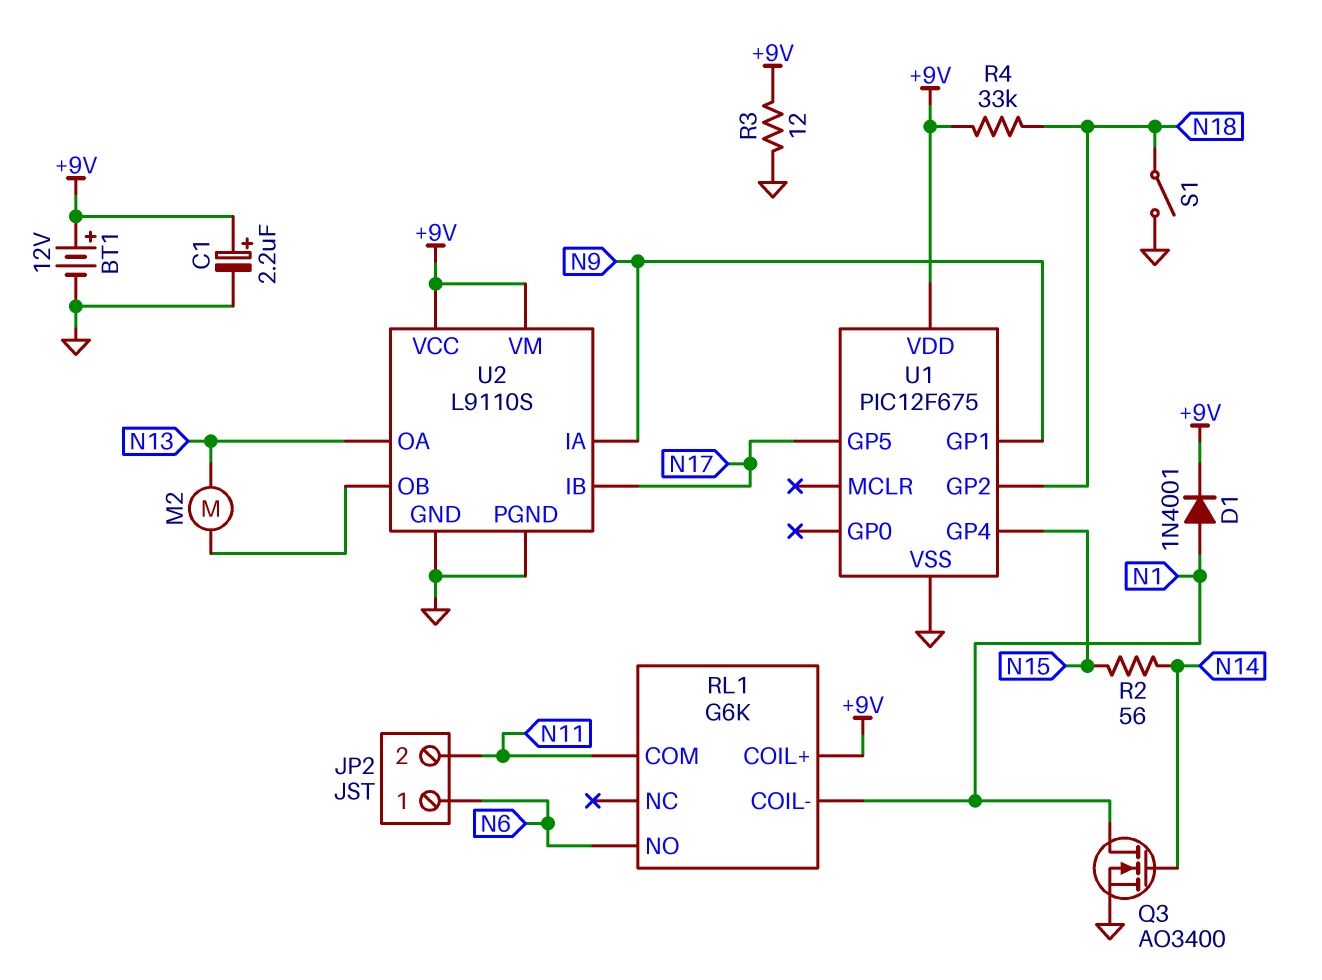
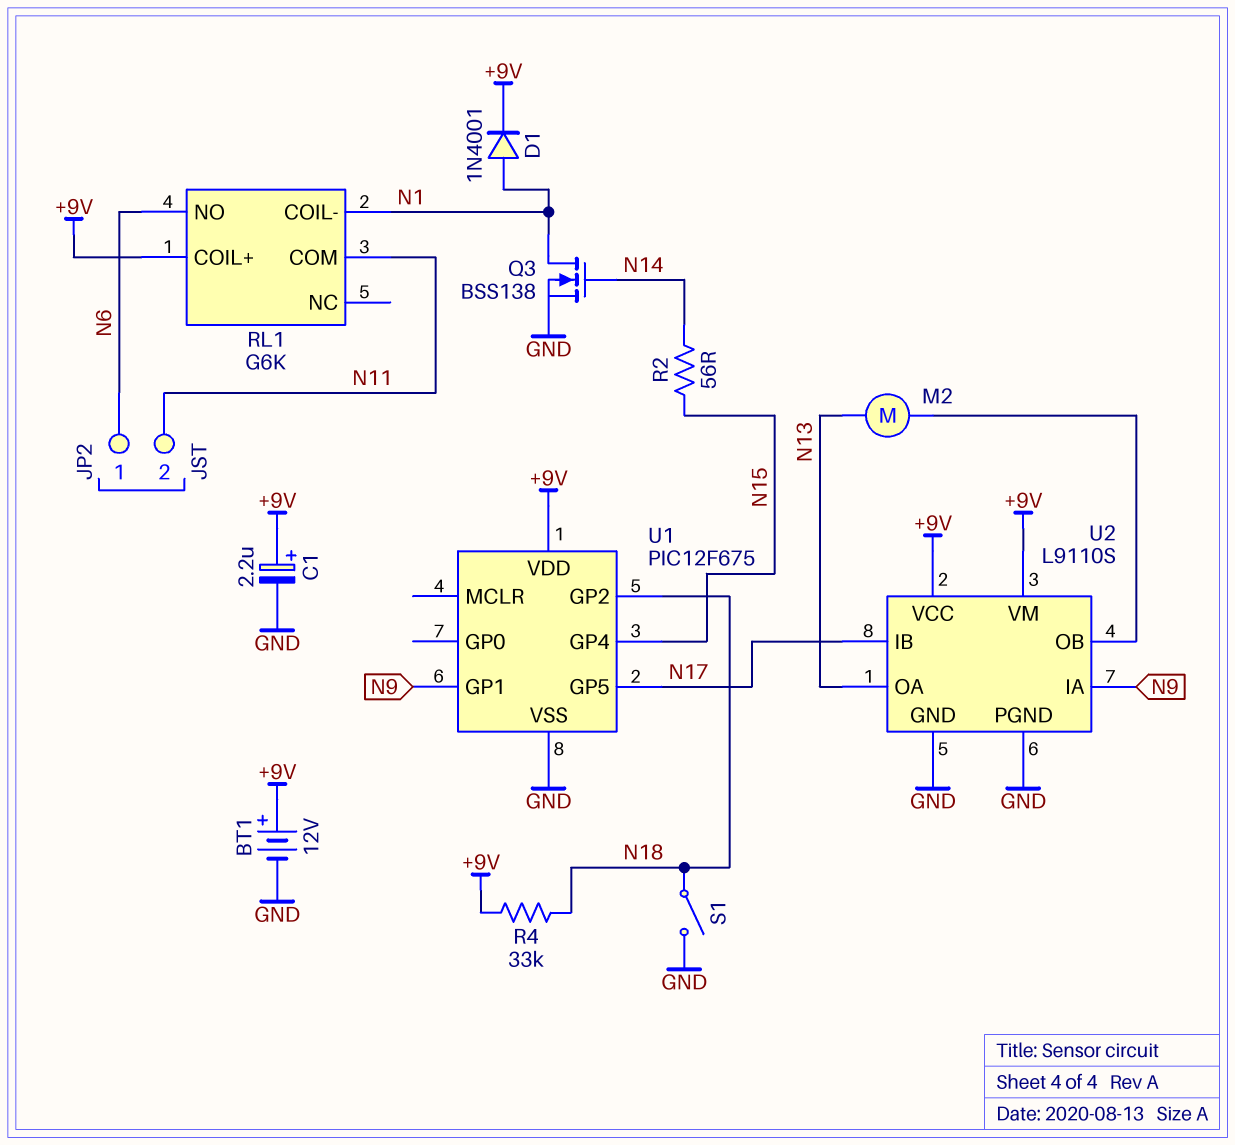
Q3: NMOS AO3400 (G N14, D N1, S GND) -> NMOS BSS138 (G N14, D N1, S GND)
R3: 12 (+9V, GND) -> none

